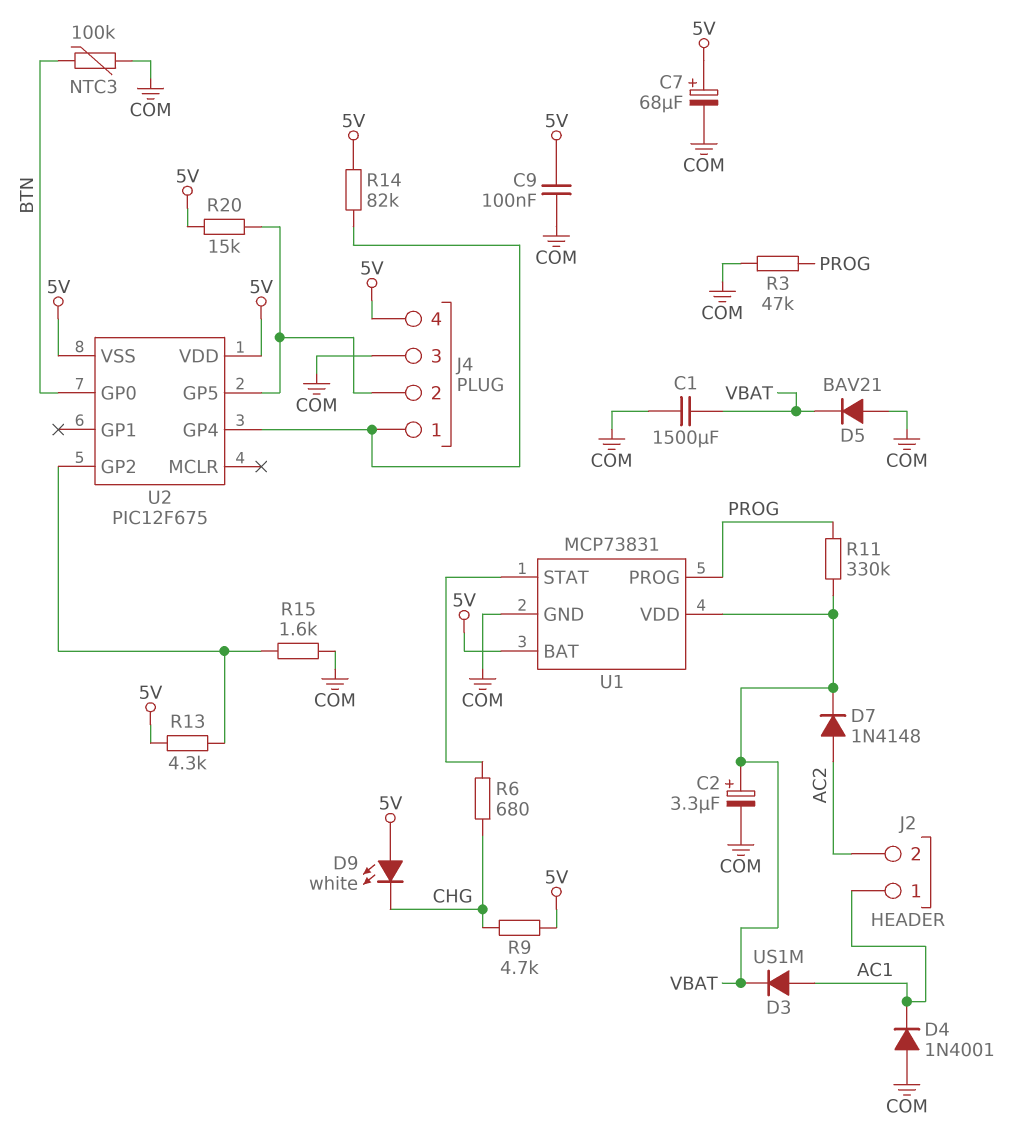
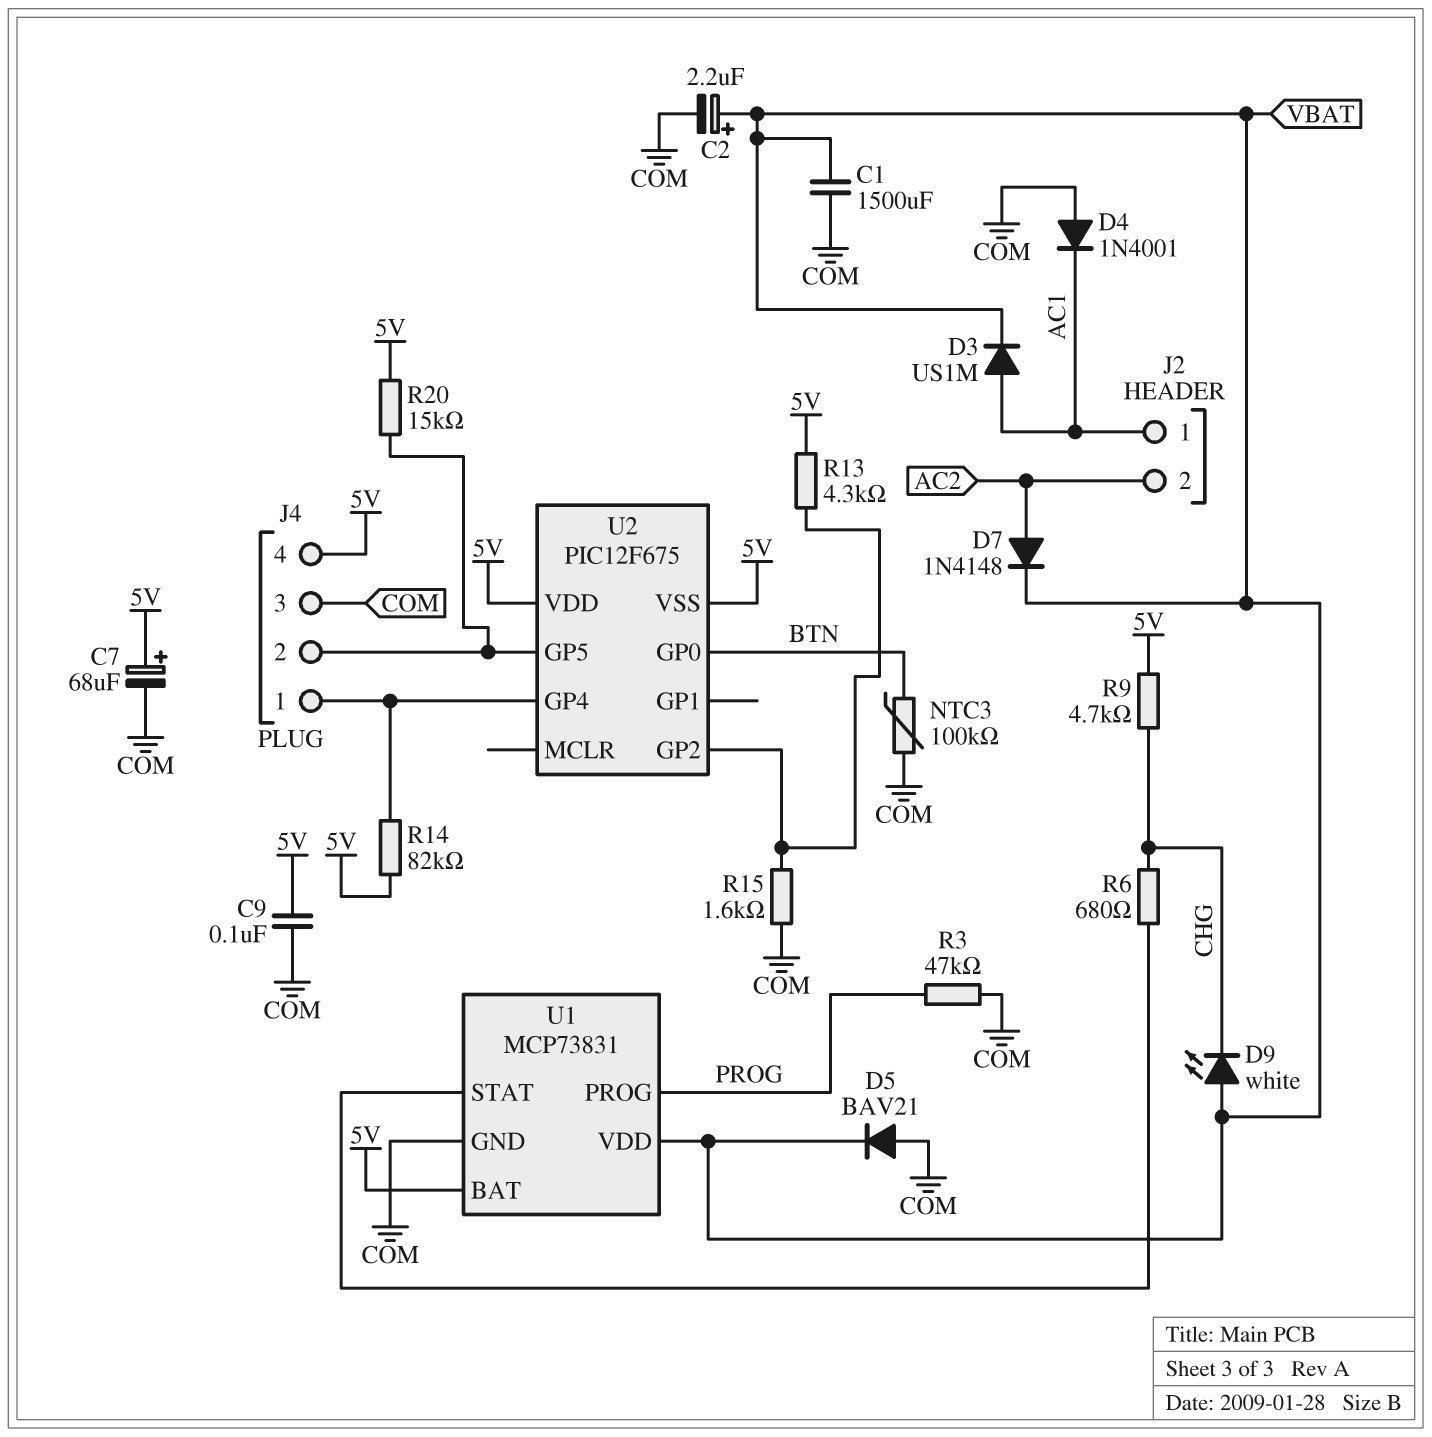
C2: 3.3uF (plus VBAT, minus COM) -> 2.2uF (plus VBAT, minus COM)
D9: LED white (A 5V, K CHG) -> LED white (A VBAT, K CHG)
R11: 330k (PROG, VBAT) -> none

